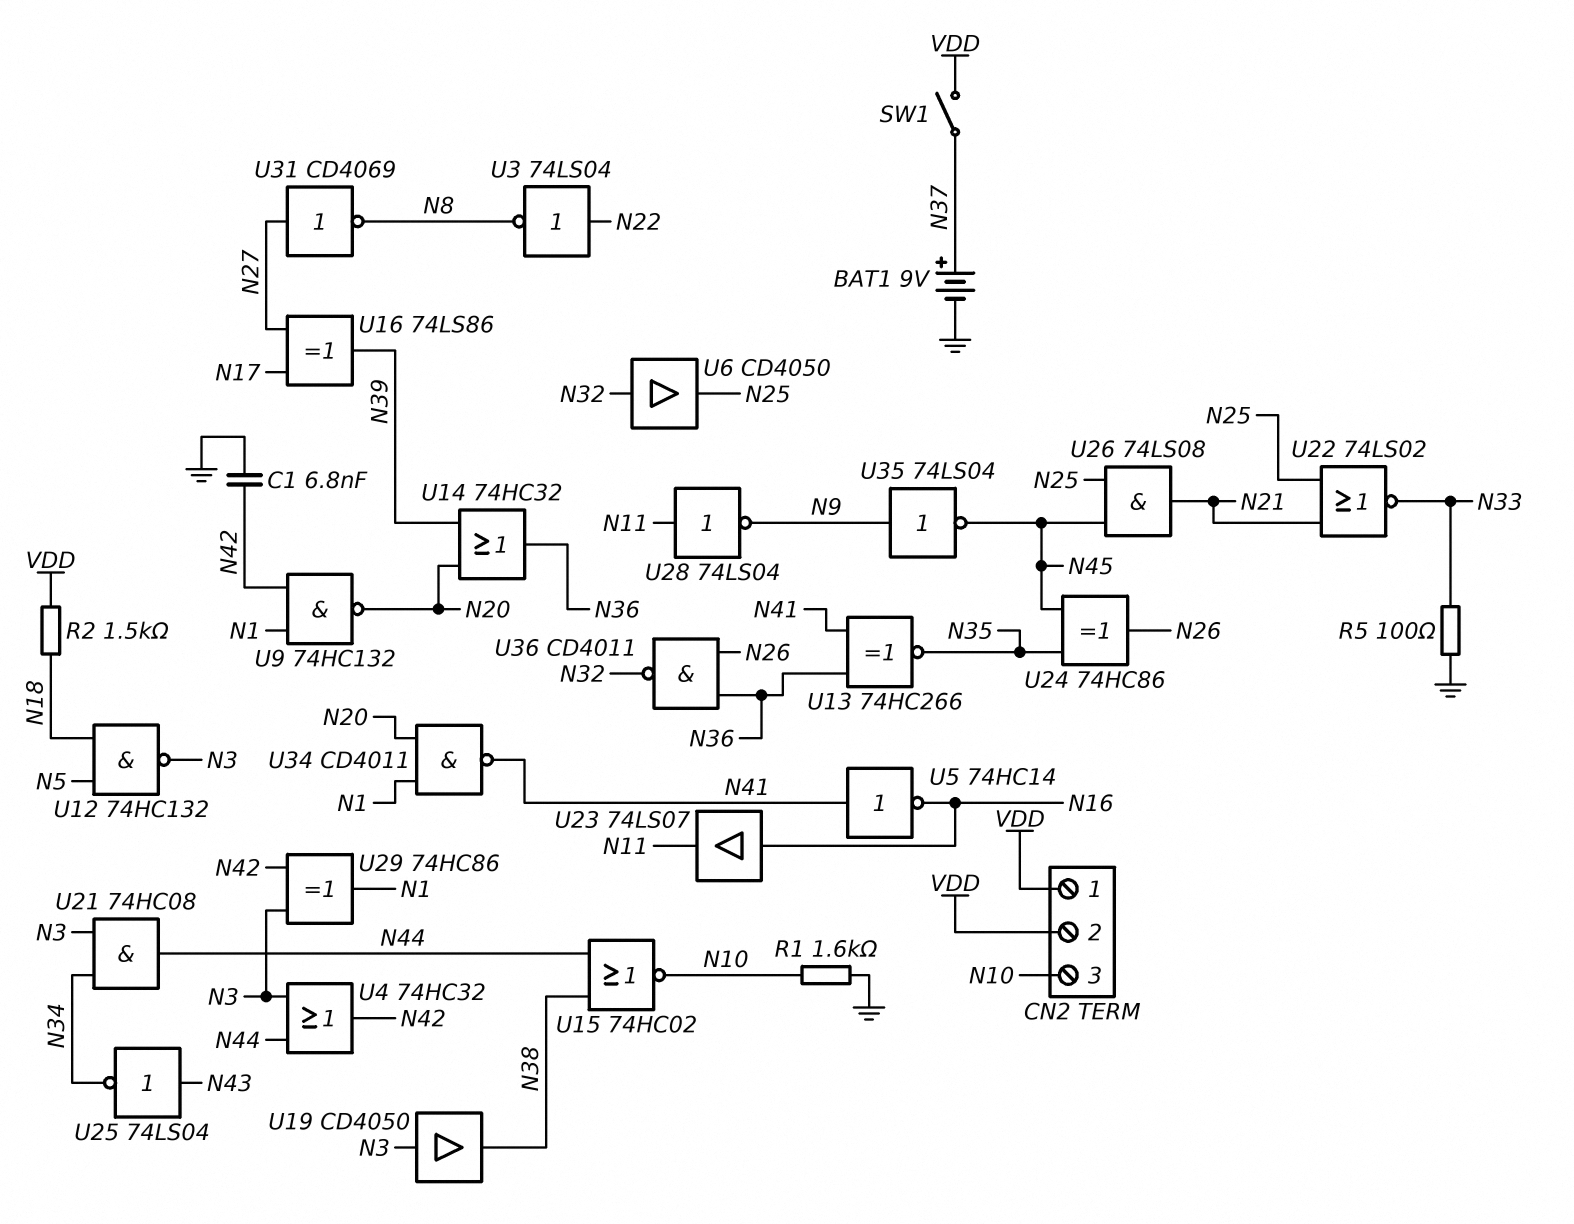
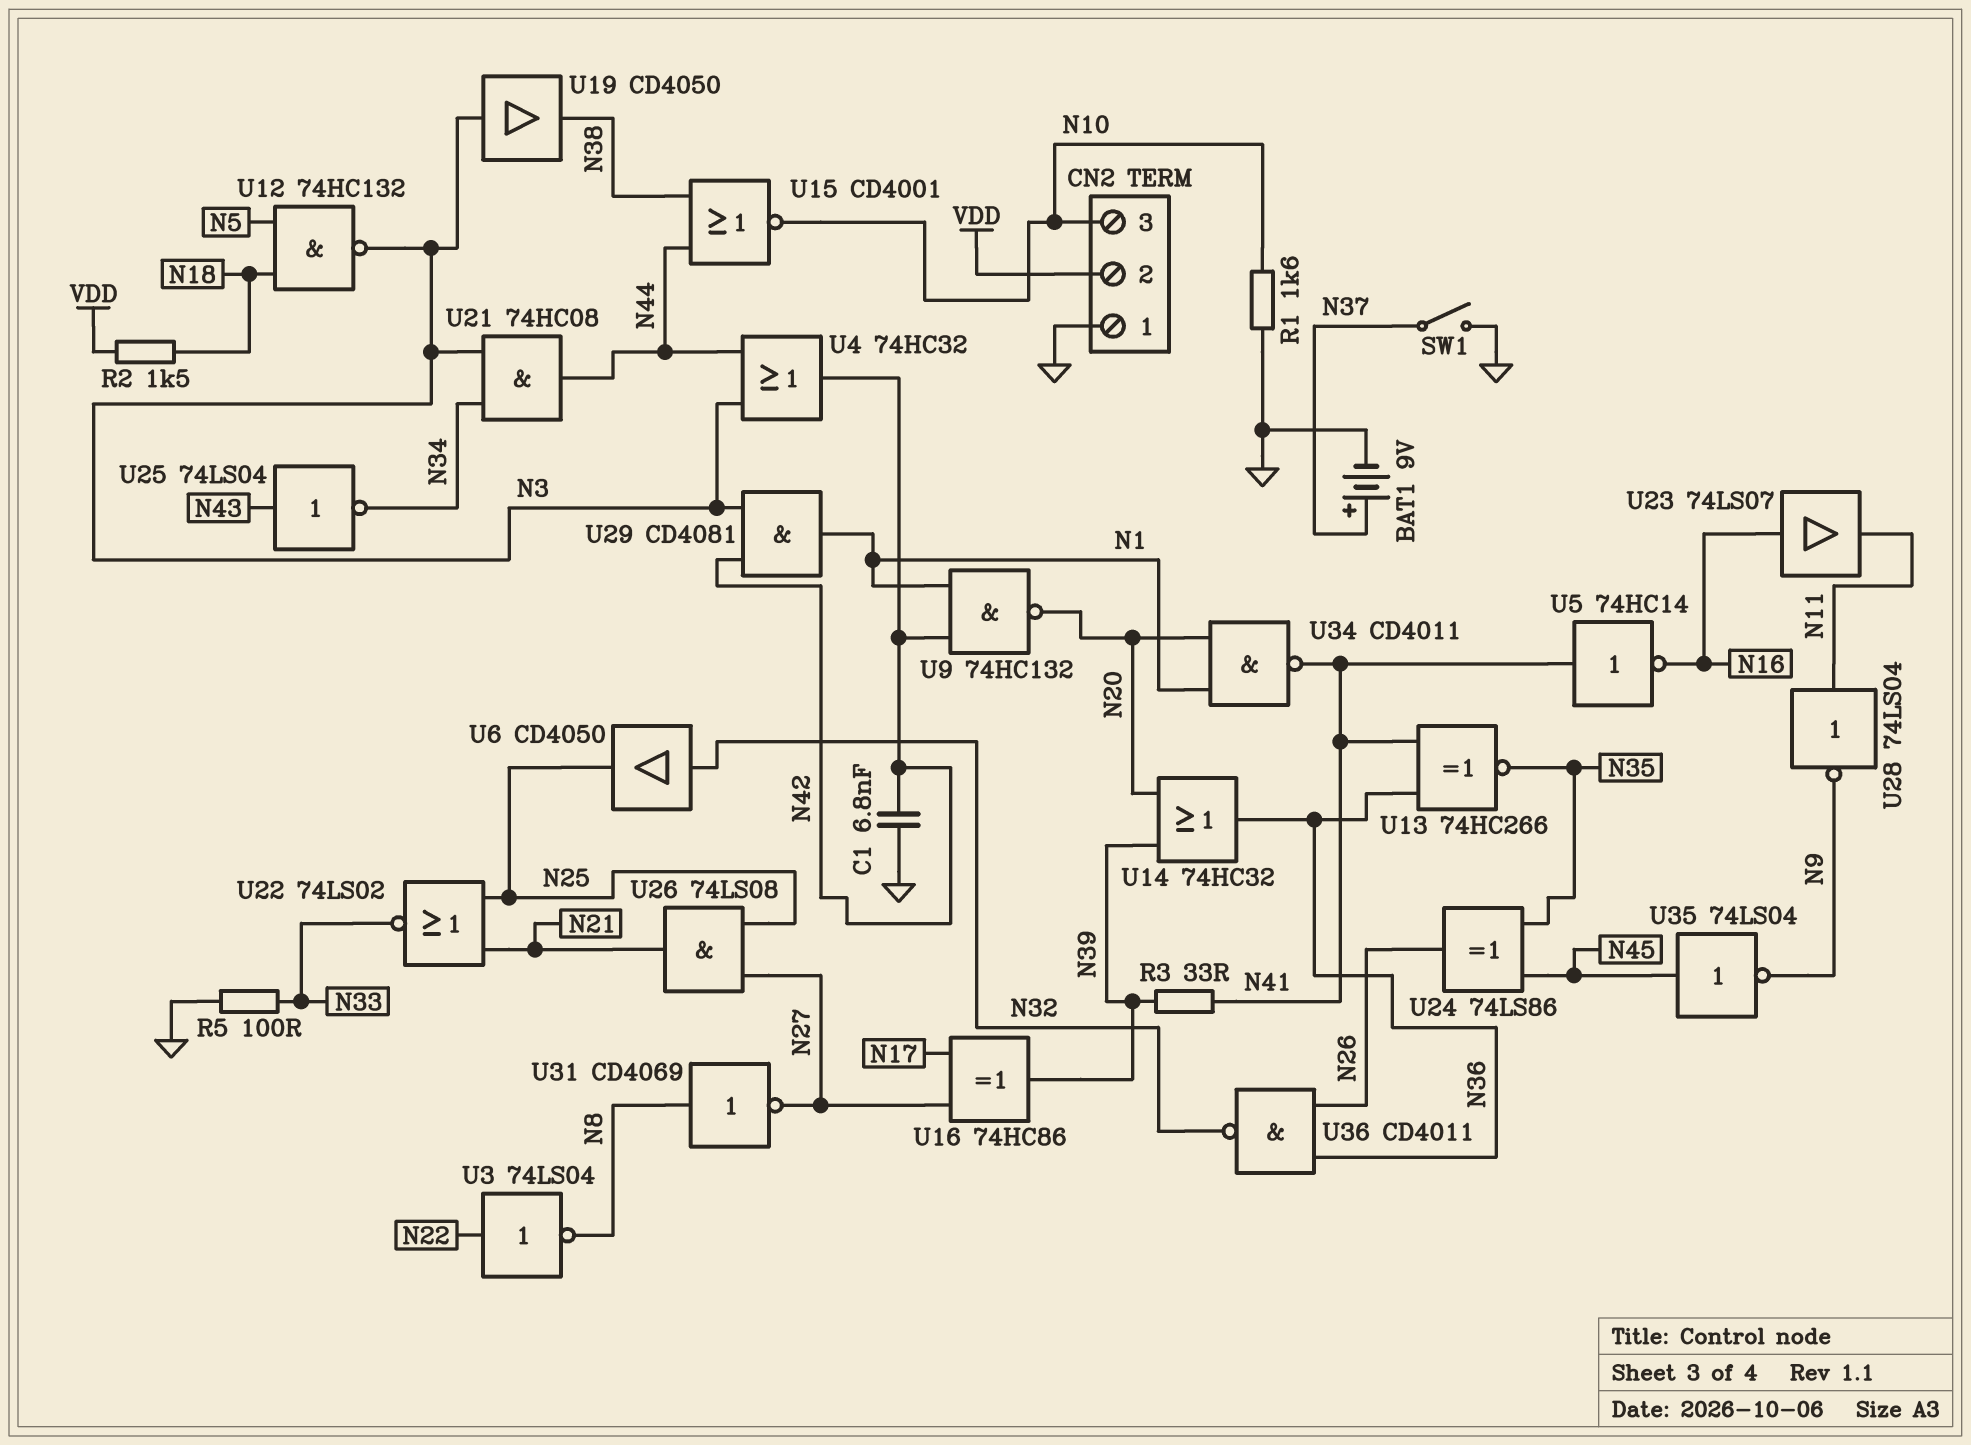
CN2 pin 1: VDD -> GND
R3: none -> 33 (N39, N41)
SW1: switch (N37, VDD) -> switch (GND, N37)
U15: NOR 74HC02 (in N38, in N44, out N10) -> NOR CD4001 (in N38, in N44, out N10)
U16: XOR 74LS86 (in N17, in N27, out N39) -> XOR 74HC86 (in N17, in N27, out N39)
U24: XOR 74HC86 (in N35, in N45, out N26) -> XOR 74LS86 (in N35, in N45, out N26)
U26: AND 74LS08 (in N25, in N45, out N21) -> AND 74LS08 (in N25, in N27, out N21)
U29: XOR 74HC86 (in N3, in N42, out N1) -> AND CD4081 (in N3, in N42, out N1)
U31: NOT CD4069 (in N27, out N8) -> NOT CD4069 (in N8, out N27)
U35: NOT 74LS04 (in N9, out N45) -> NOT 74LS04 (in N45, out N9)

